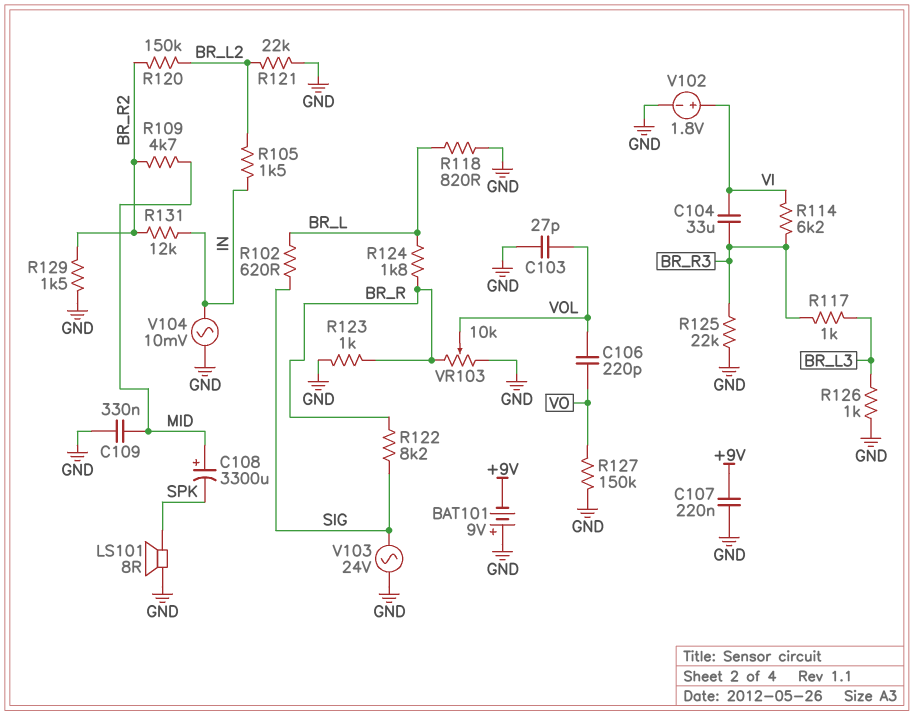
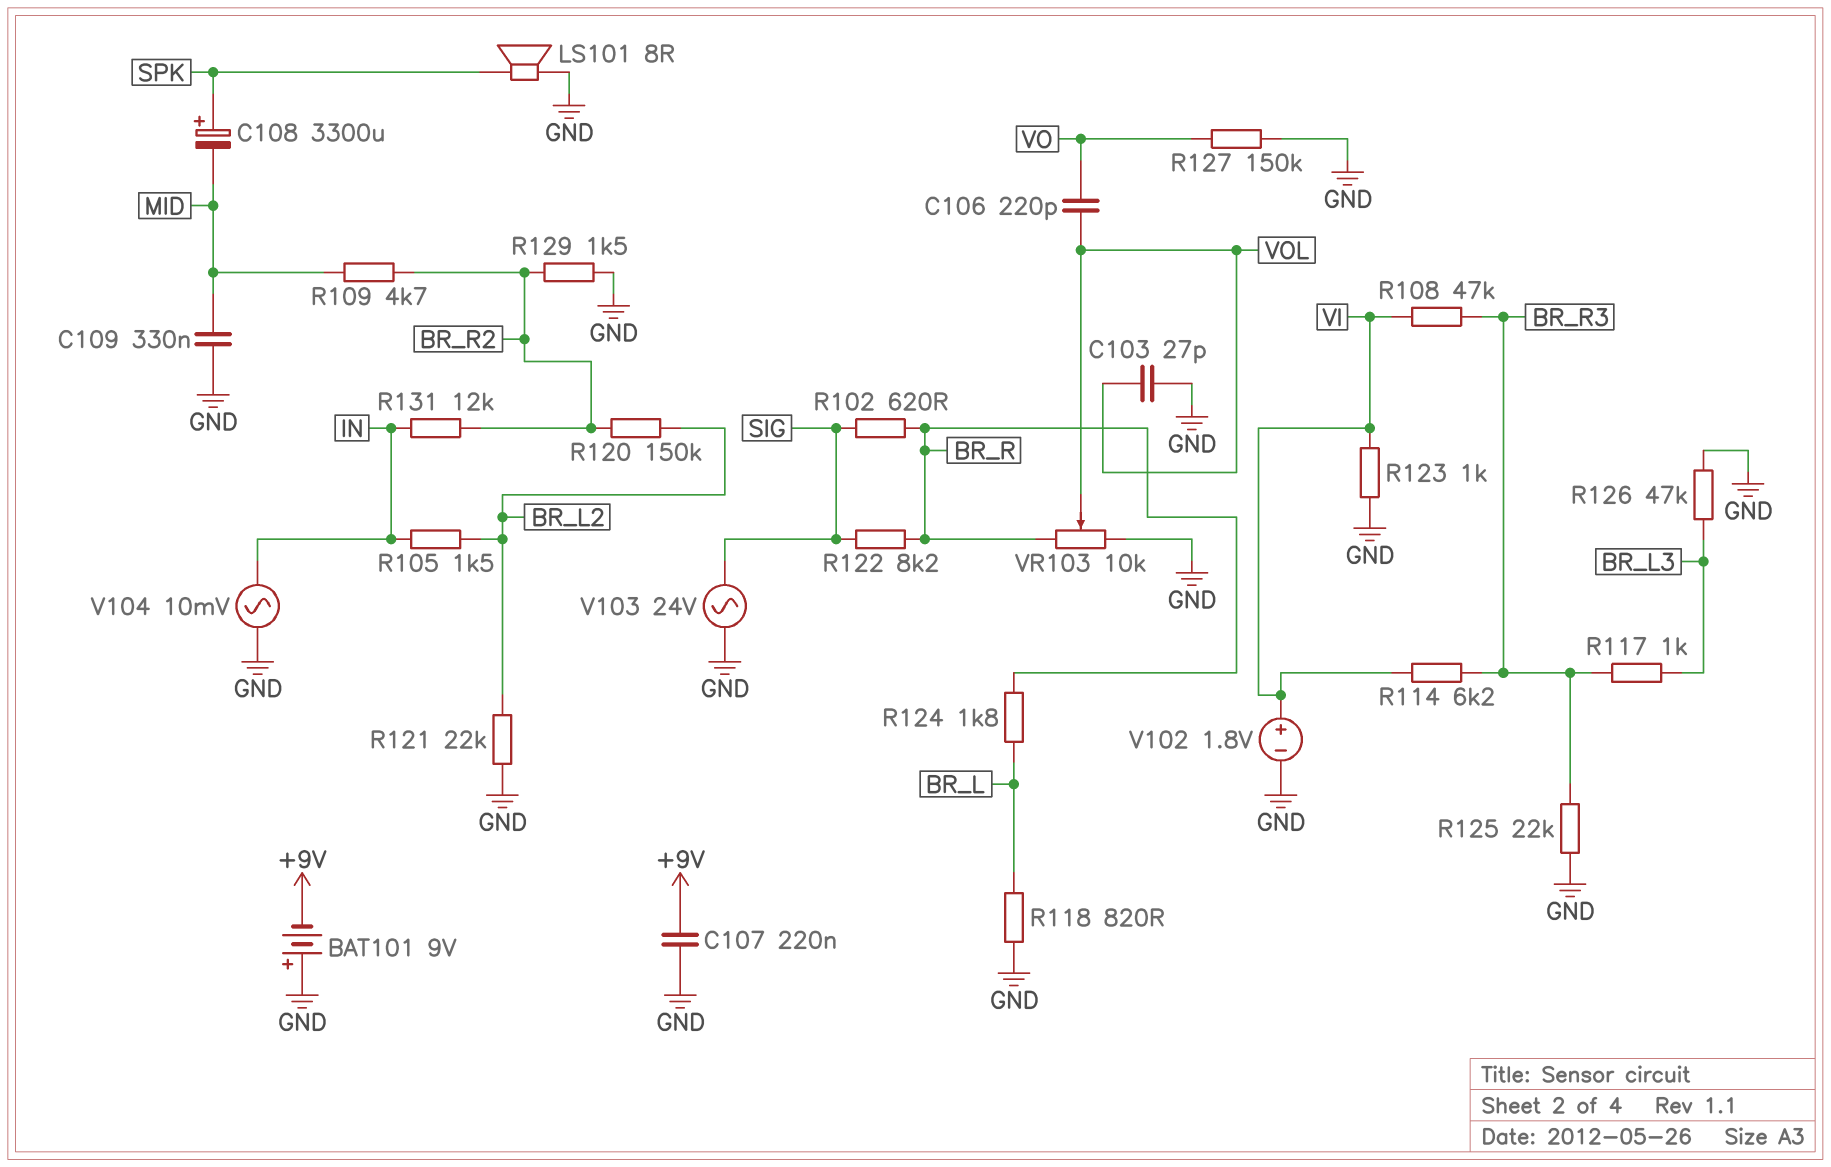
C104: 33uF (BR_R3, VI) -> none
C108: 3300uF (plus MID, minus SPK) -> 3300uF (plus SPK, minus MID)
R102: 620 (BR_L, SIG) -> 620 (BR_R, SIG)
R108: none -> 47k (BR_R3, VI)
R123: 1k (BR_R, GND) -> 1k (GND, VI)
R126: 1k (BR_L3, GND) -> 47k (BR_L3, GND)

